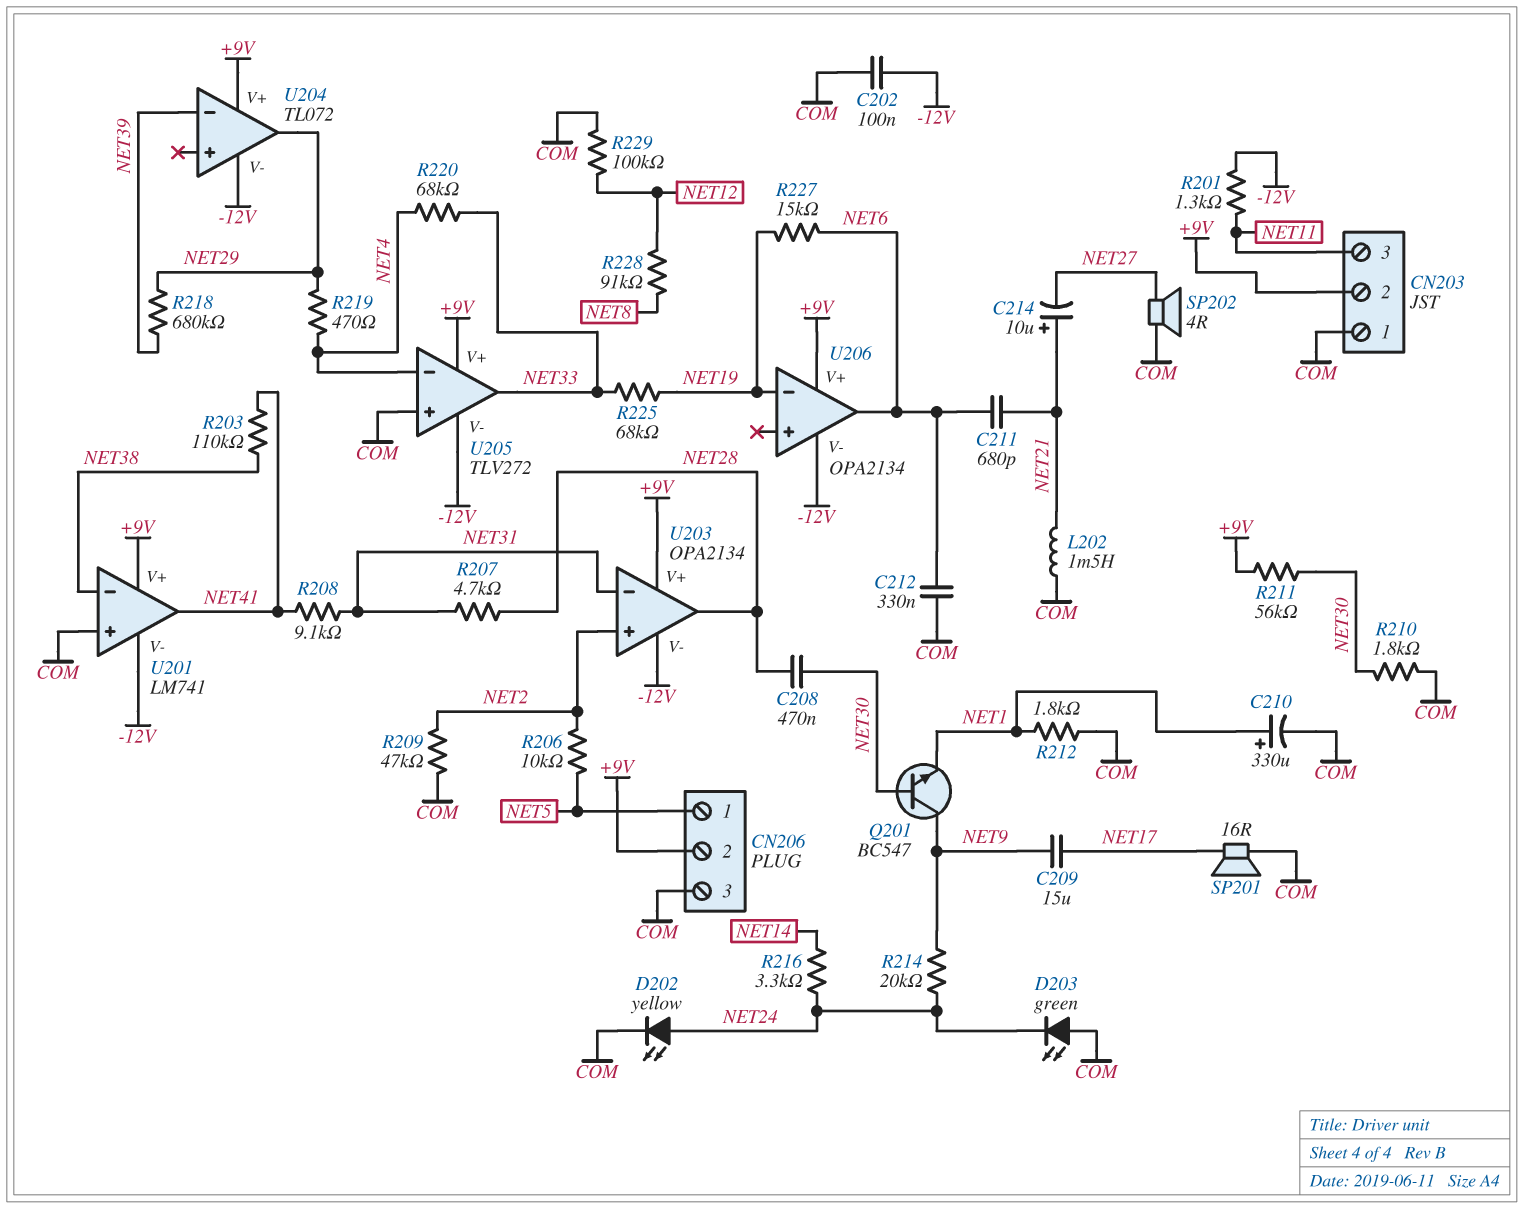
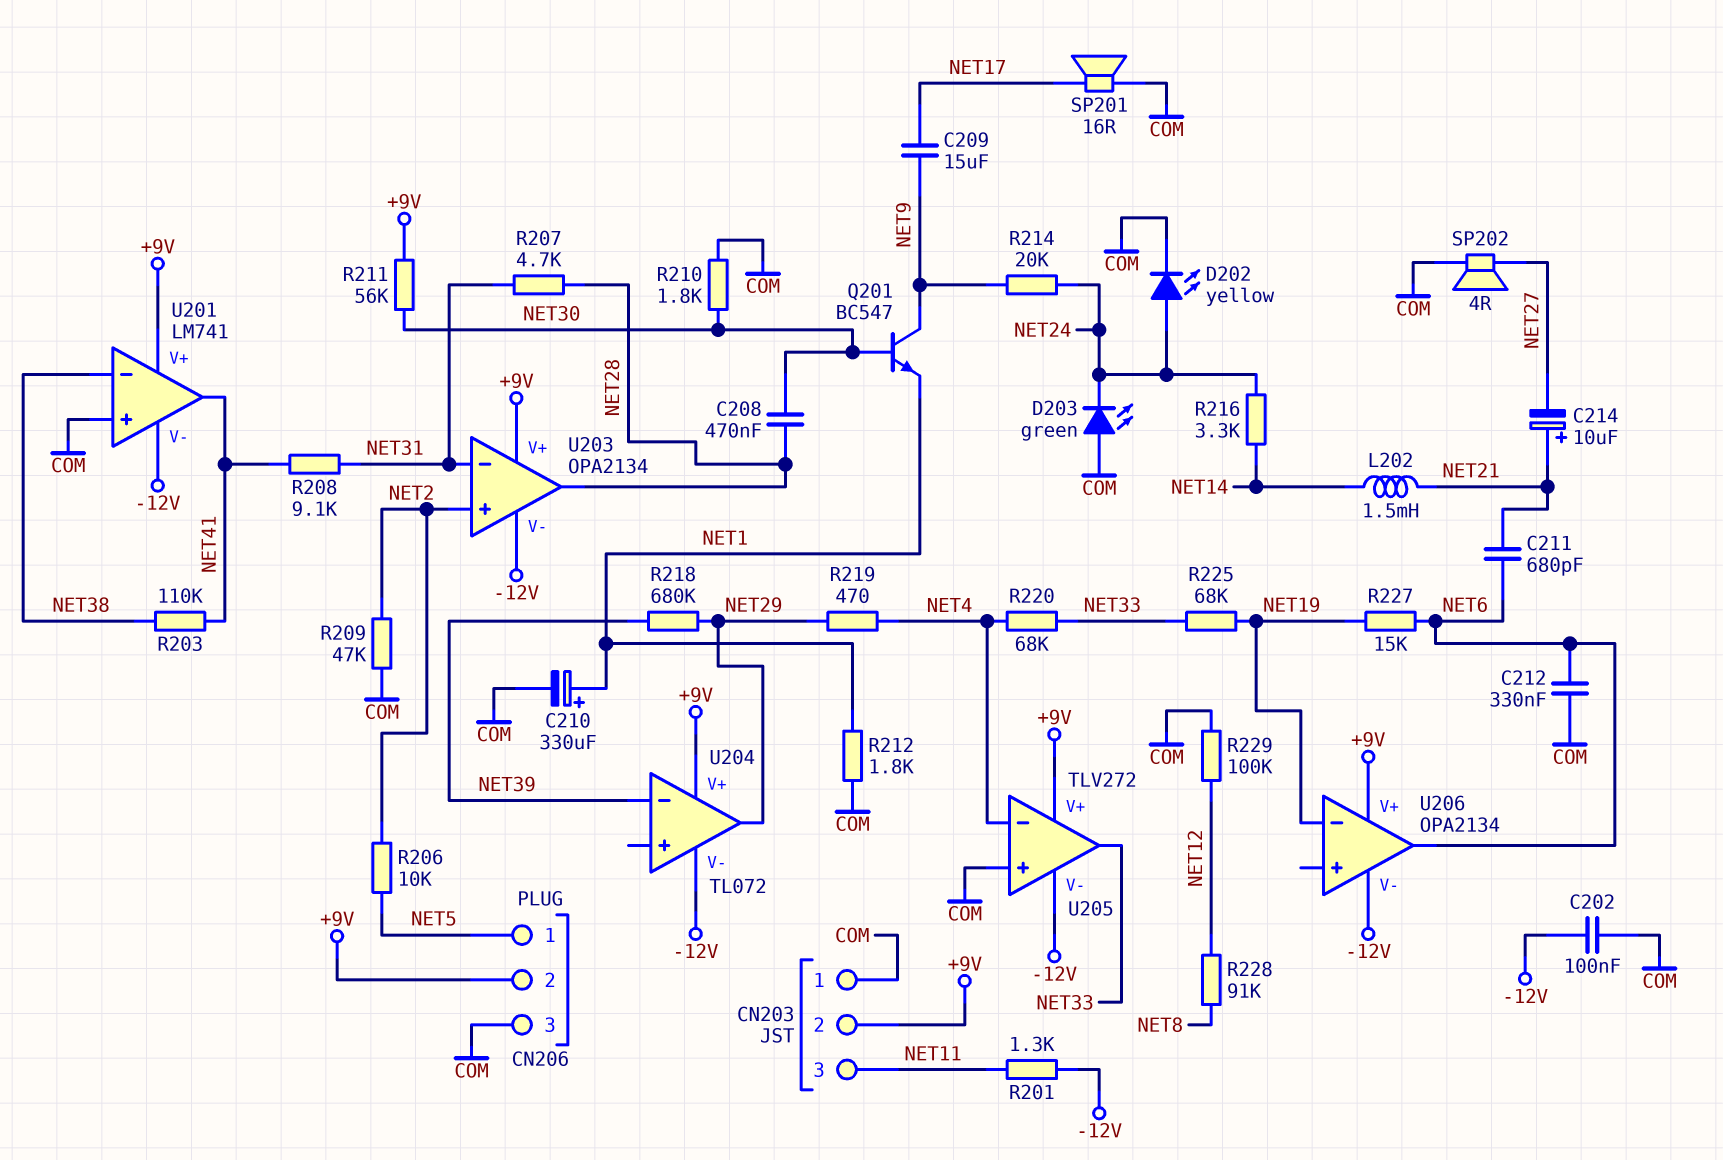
L202: 1.5mH (COM, NET21) -> 1.5mH (NET14, NET21)

